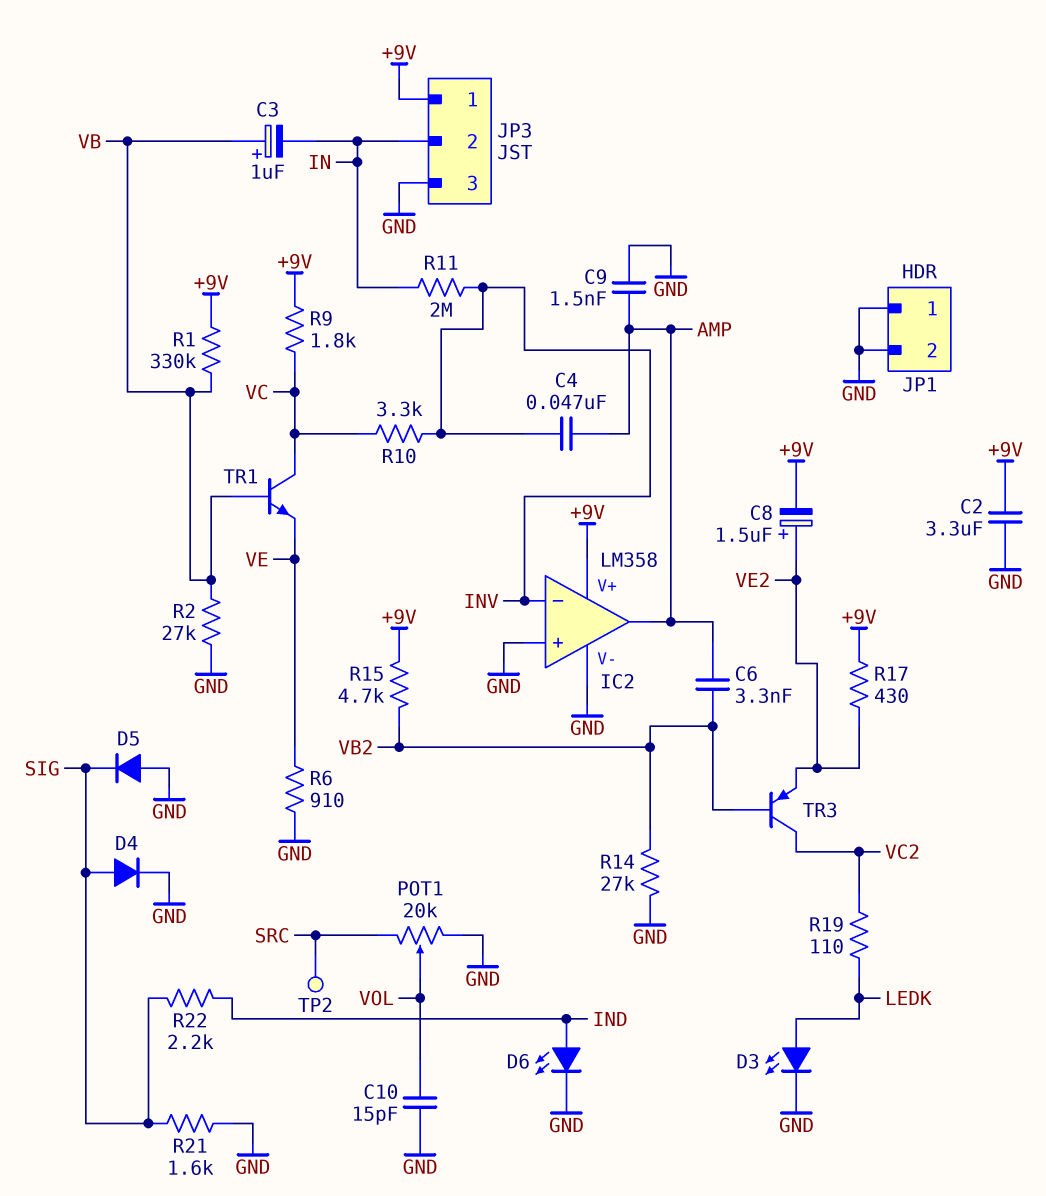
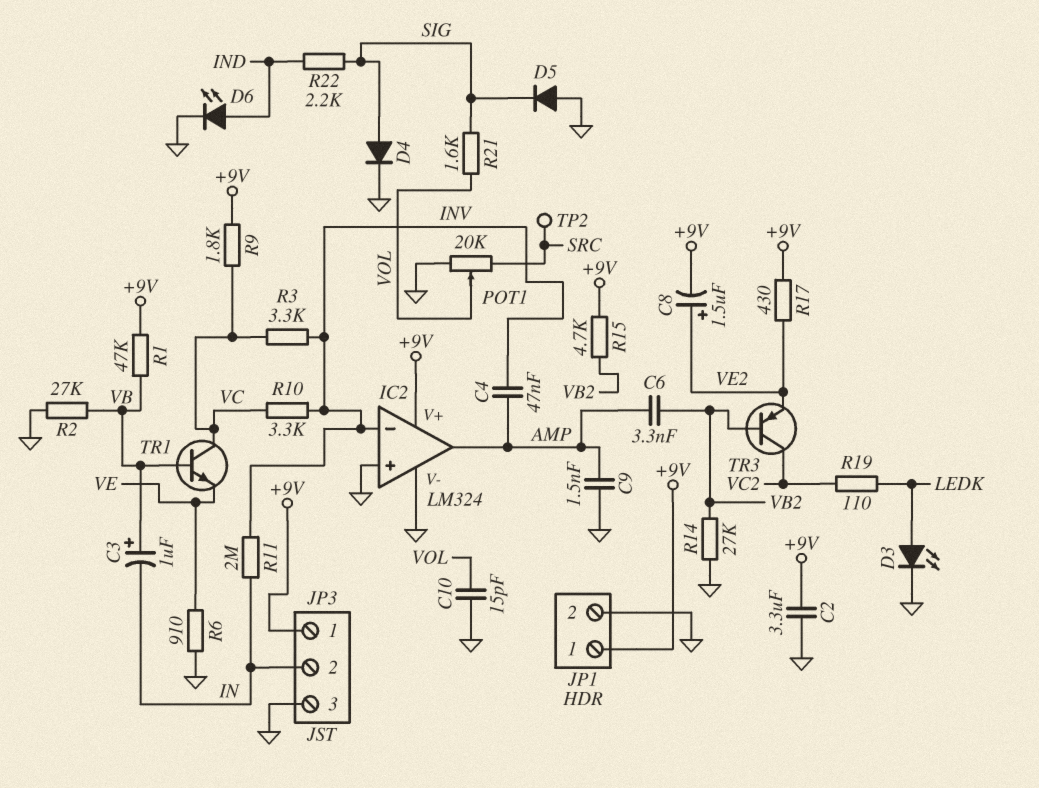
IC2: LM358 -> LM324
JP1 pin 1: GND -> +9V
R1: 330k (+9V, VB) -> 47k (+9V, VB)
R3: none -> 3.3k (INV, VC)
R21: 1.6k (GND, SIG) -> 1.6k (SIG, VOL)

